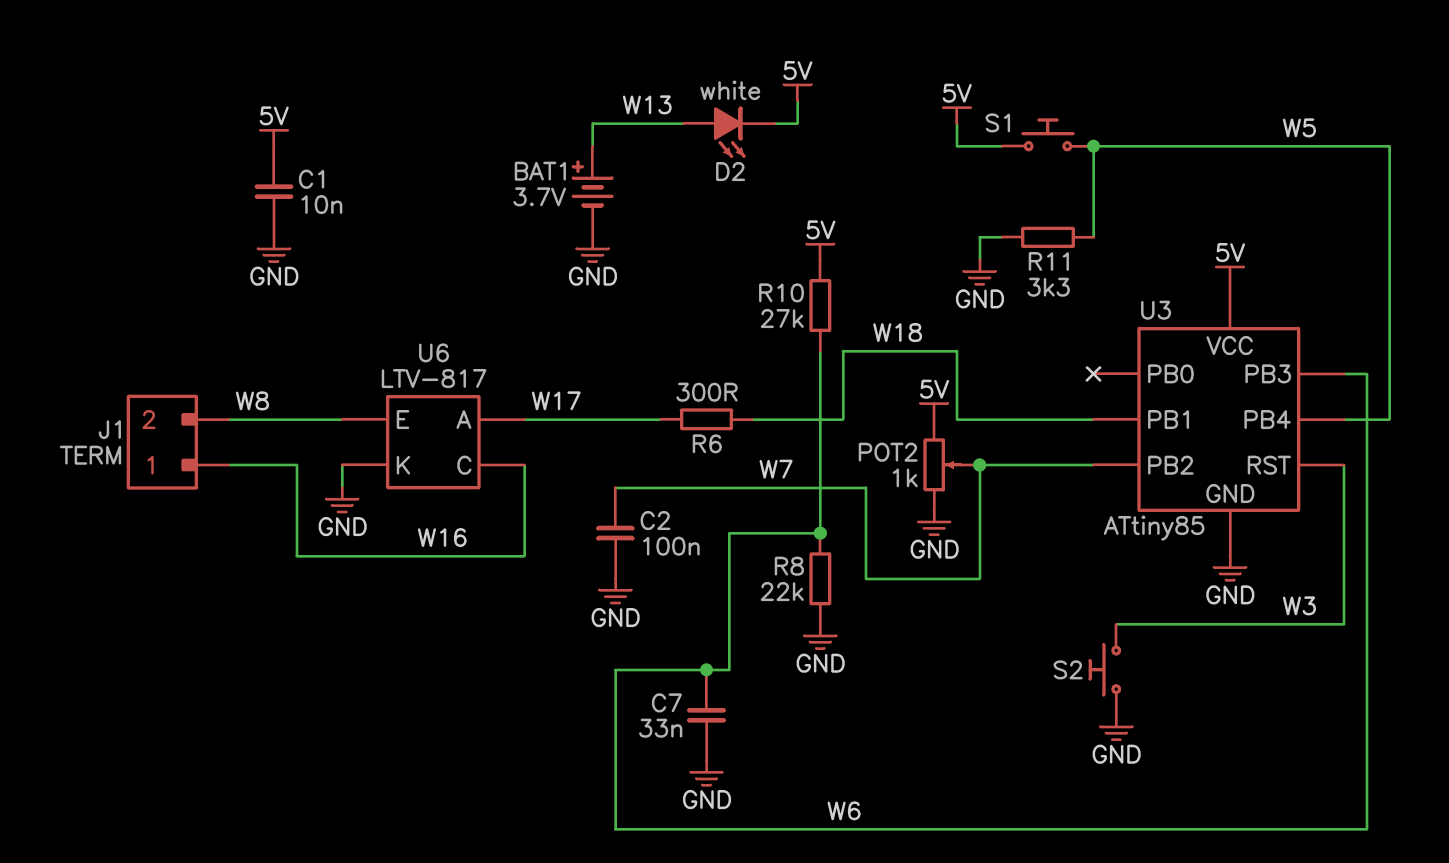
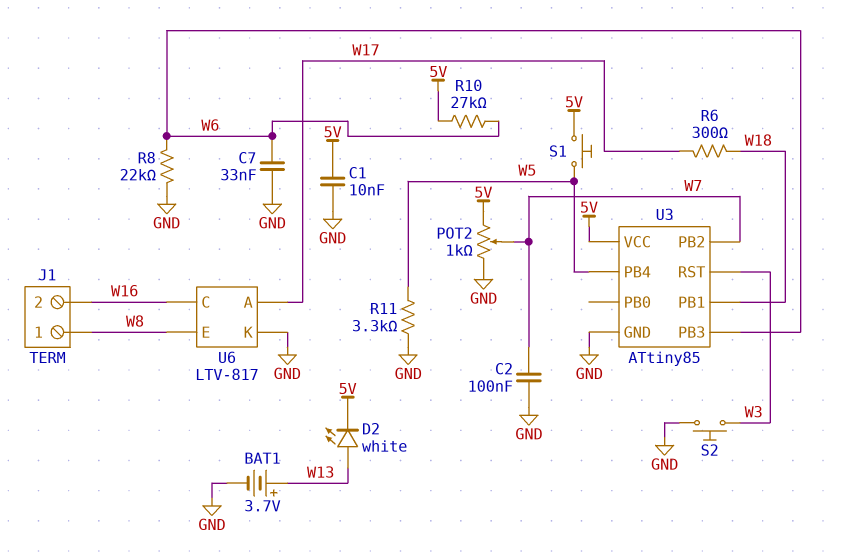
J1 pin 1: W16 -> W8
J1 pin 2: W8 -> W16

